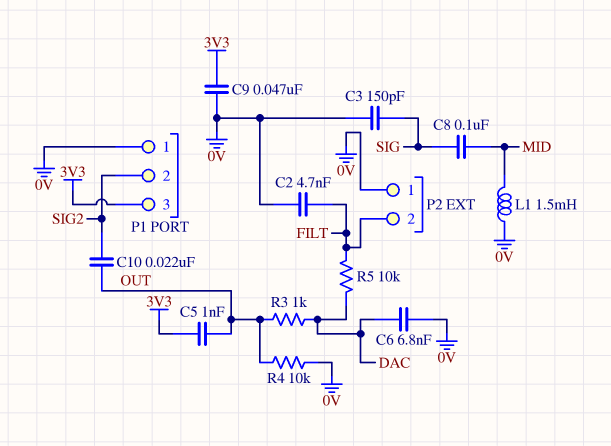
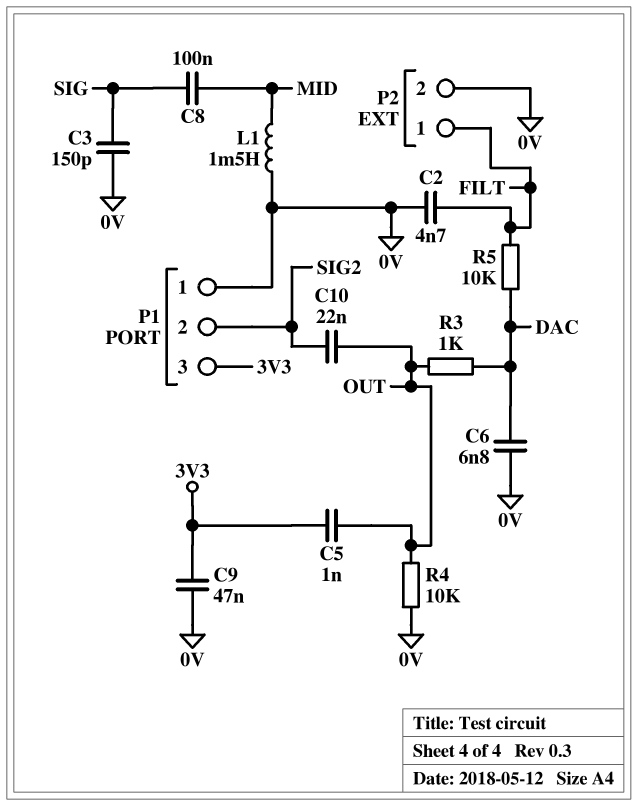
P2 pin 1: 0V -> FILT
P2 pin 2: FILT -> 0V

